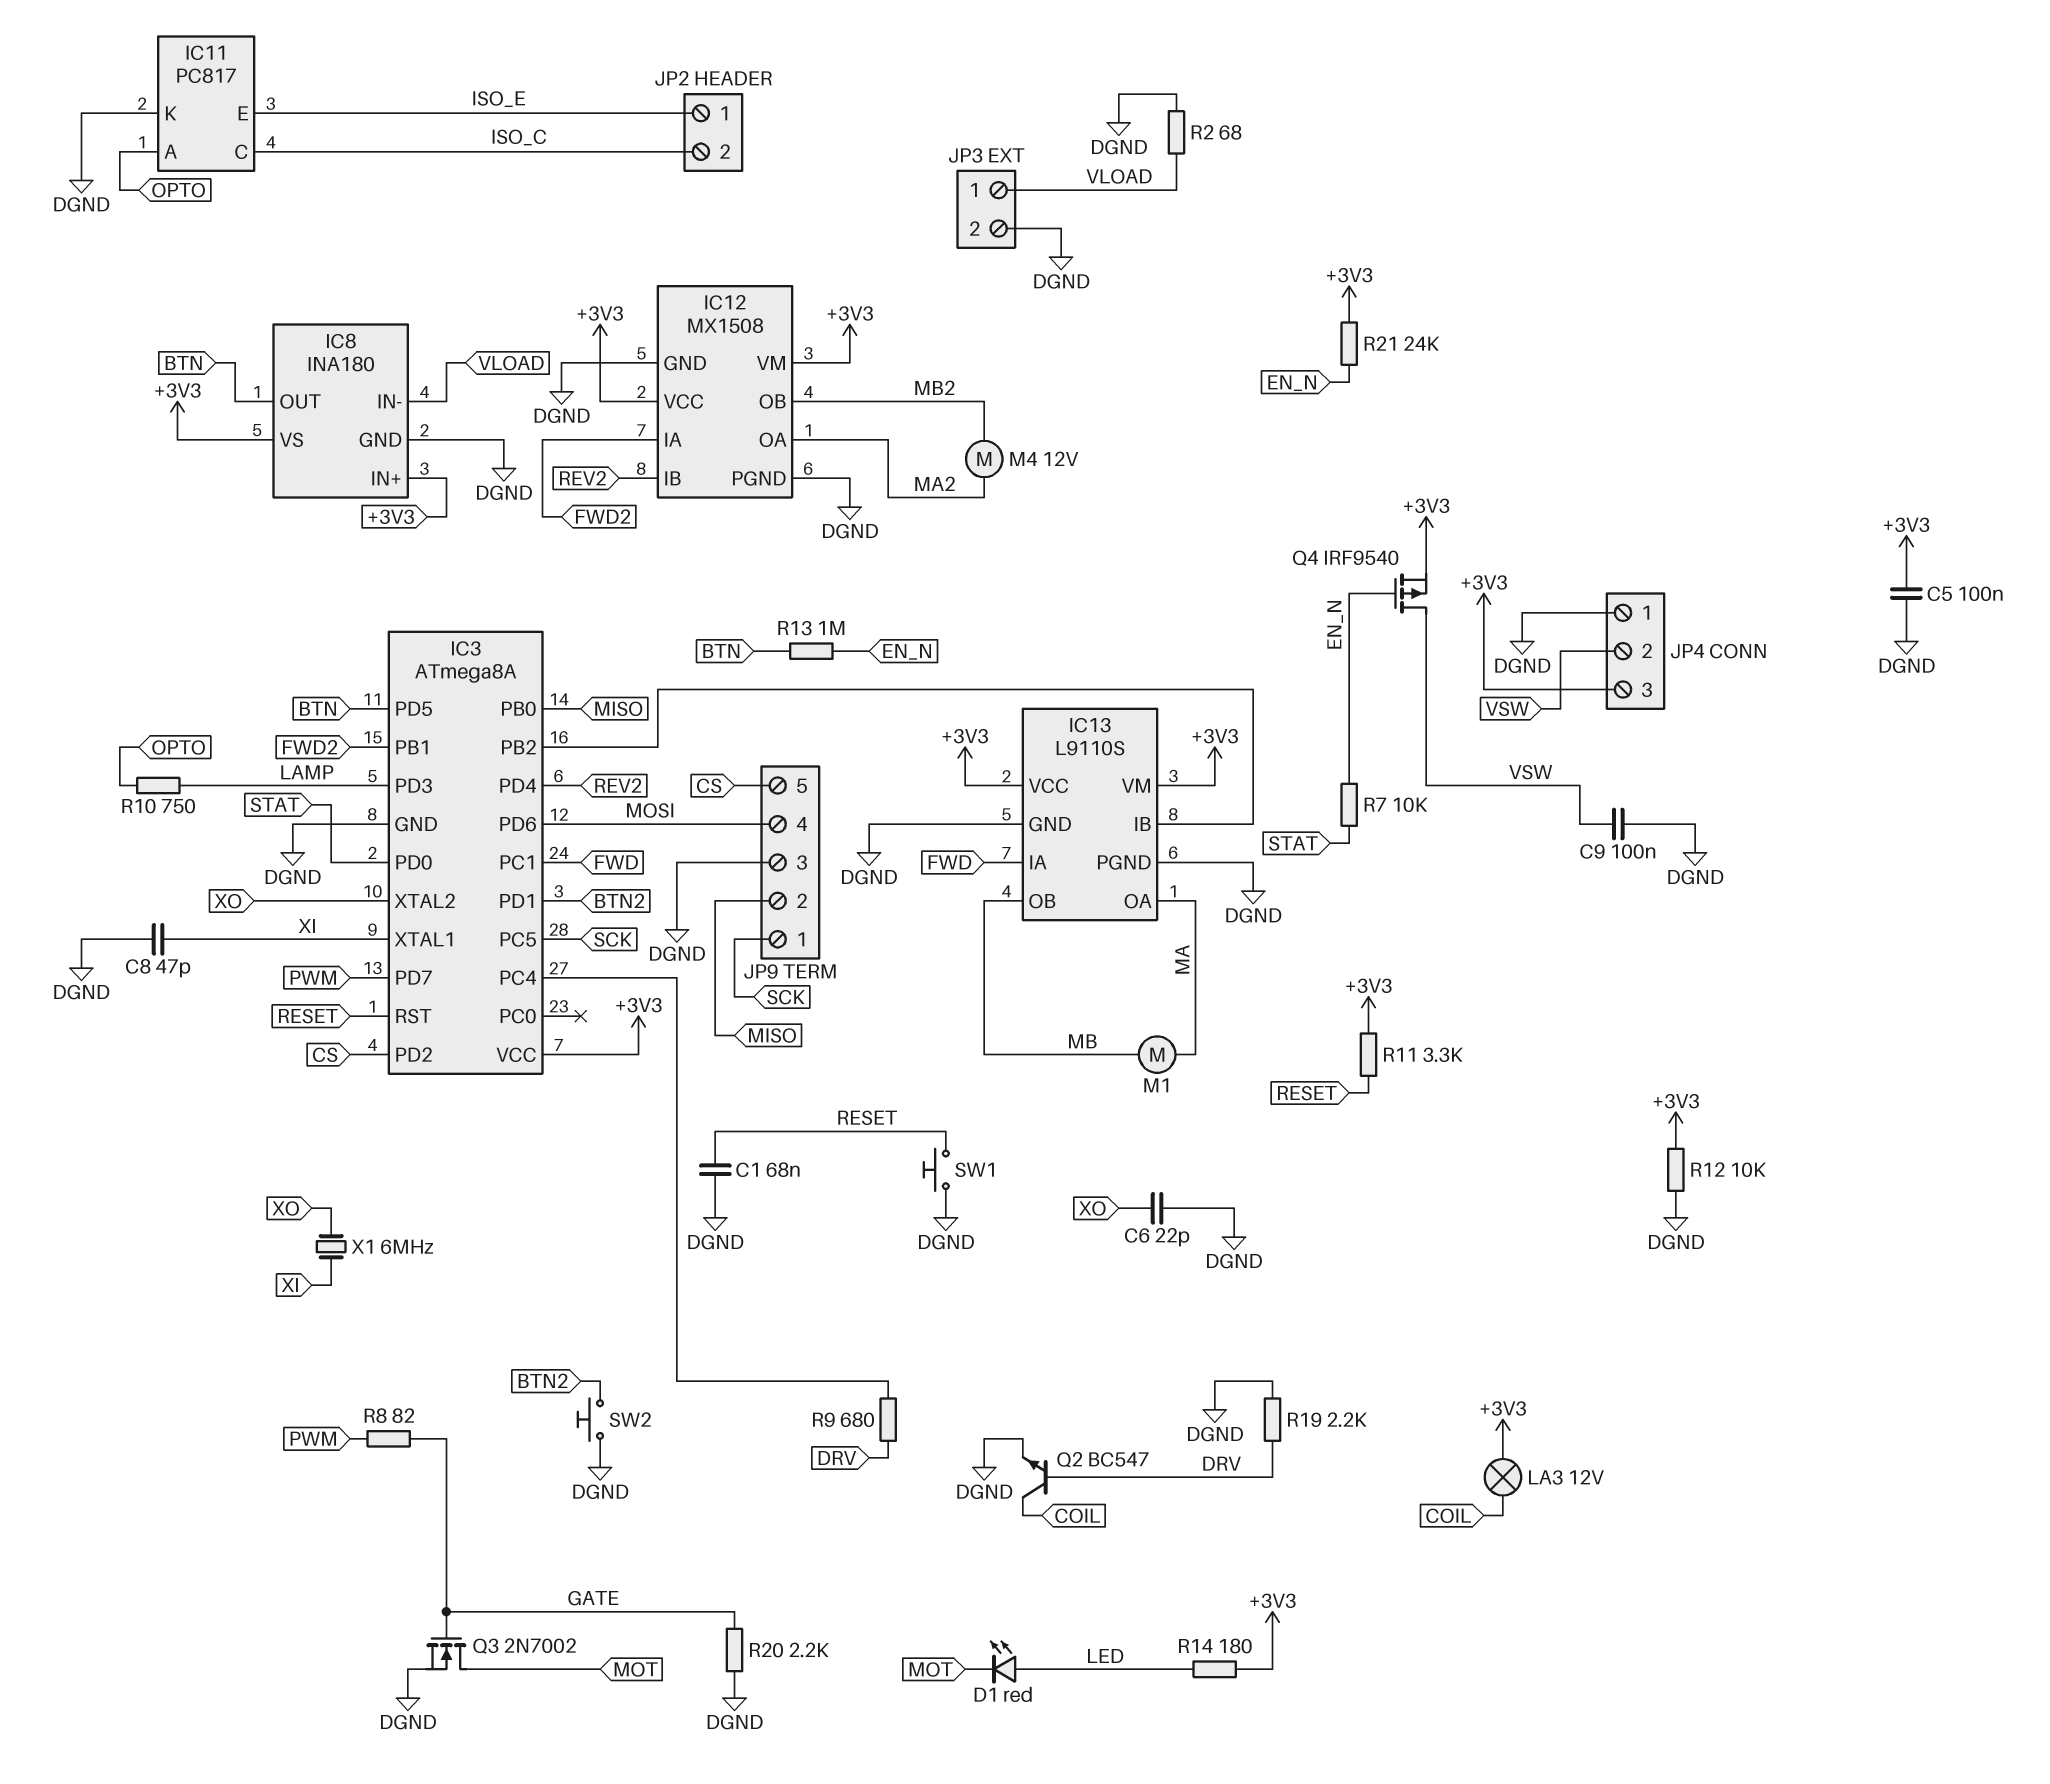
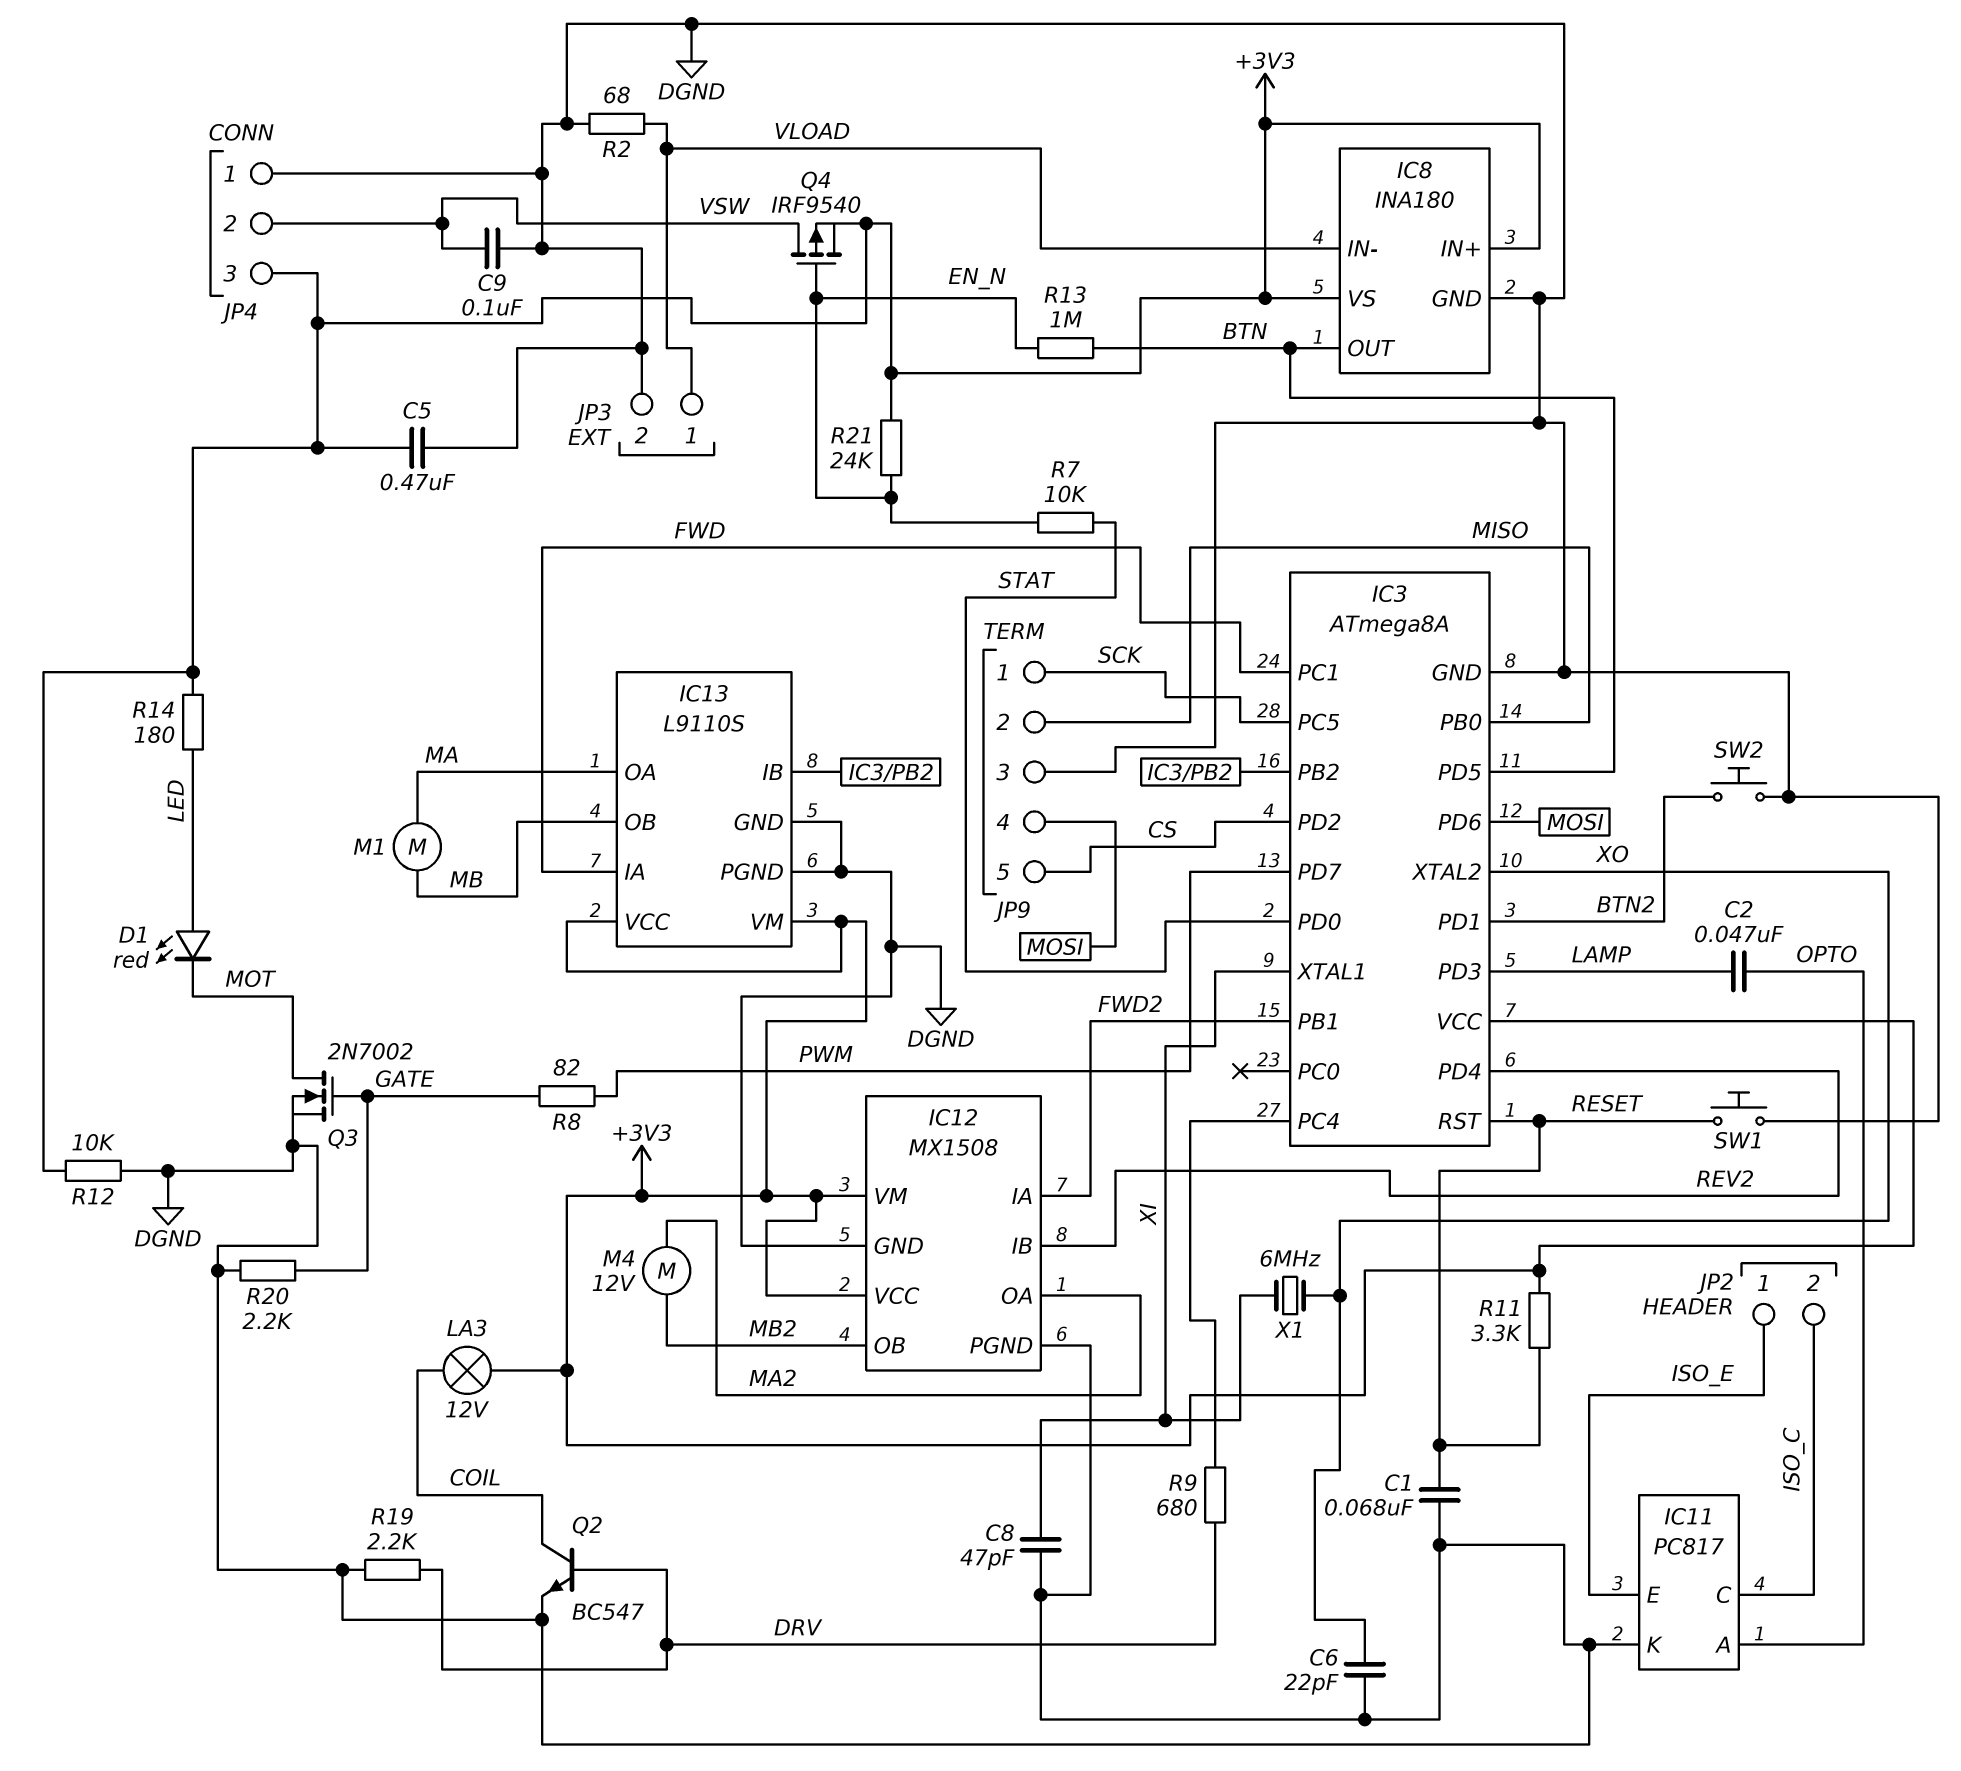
C2: none -> 47nF (LAMP, OPTO)
C5: 100nF (+3V3, DGND) -> 470nF (+3V3, DGND)
R10: 750 (LAMP, OPTO) -> none

